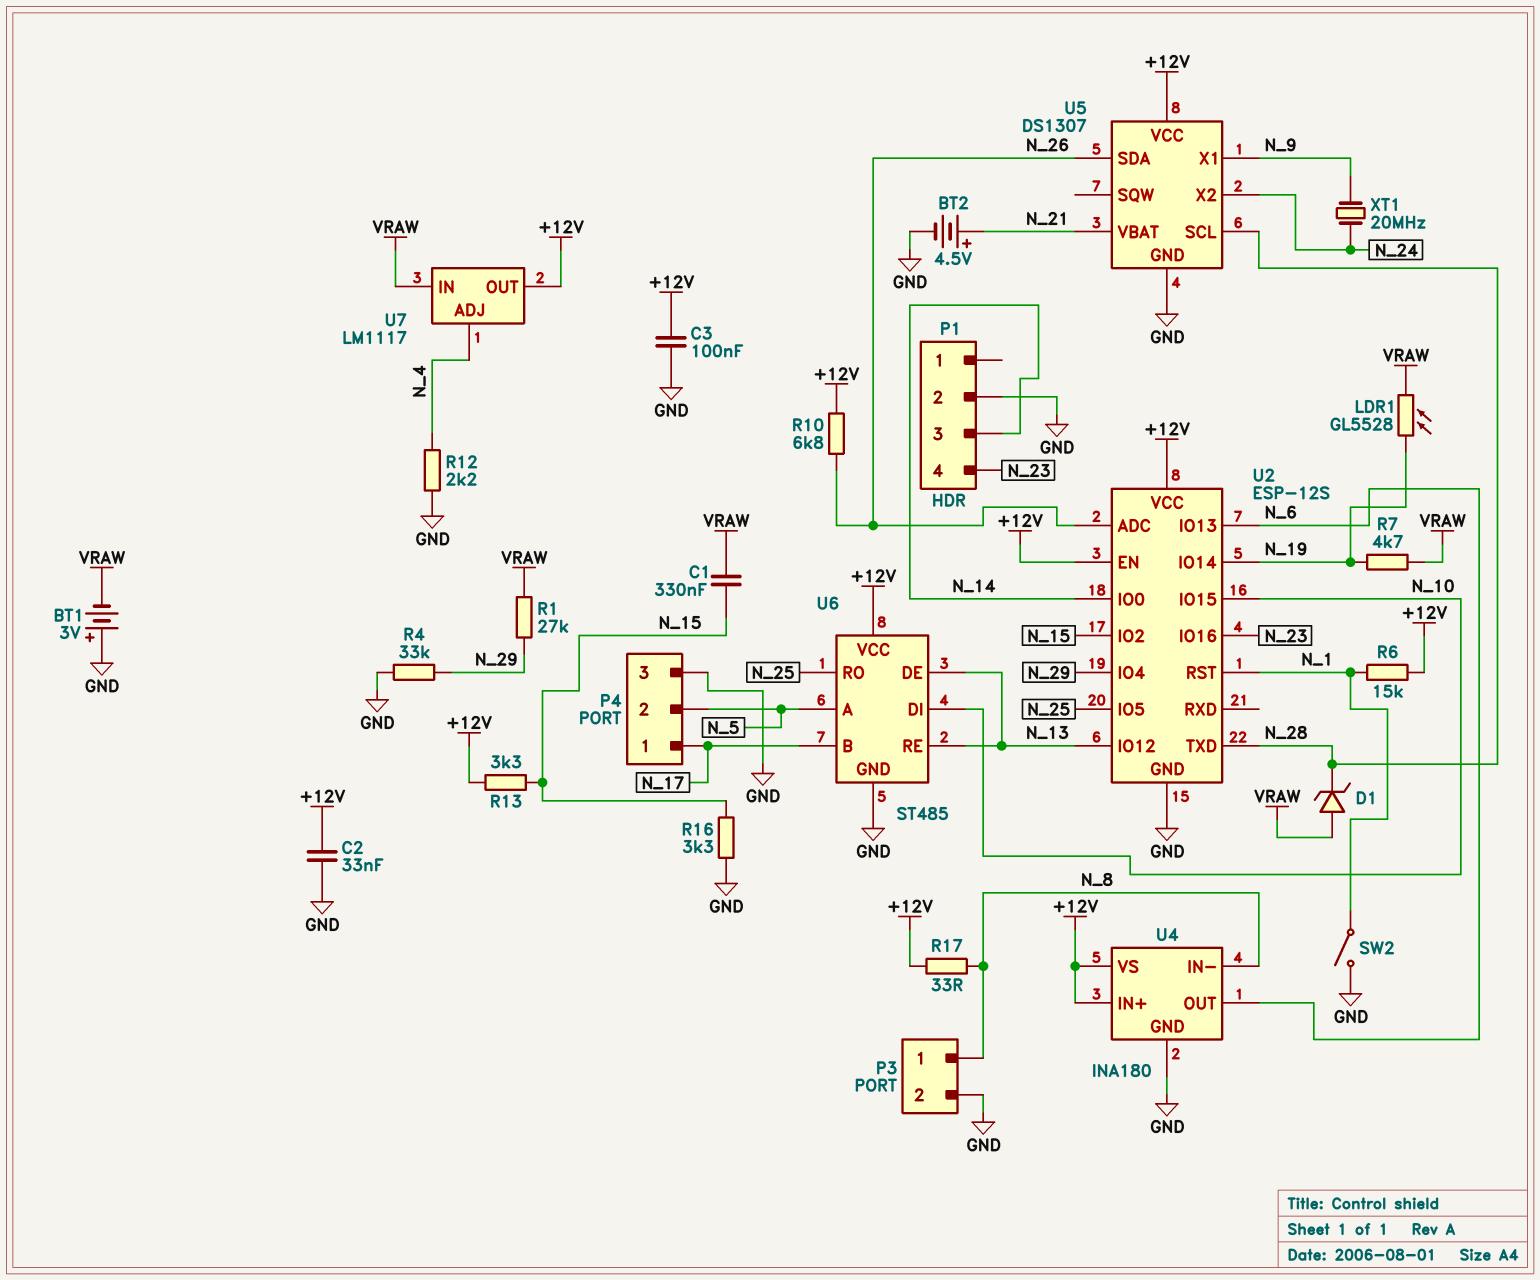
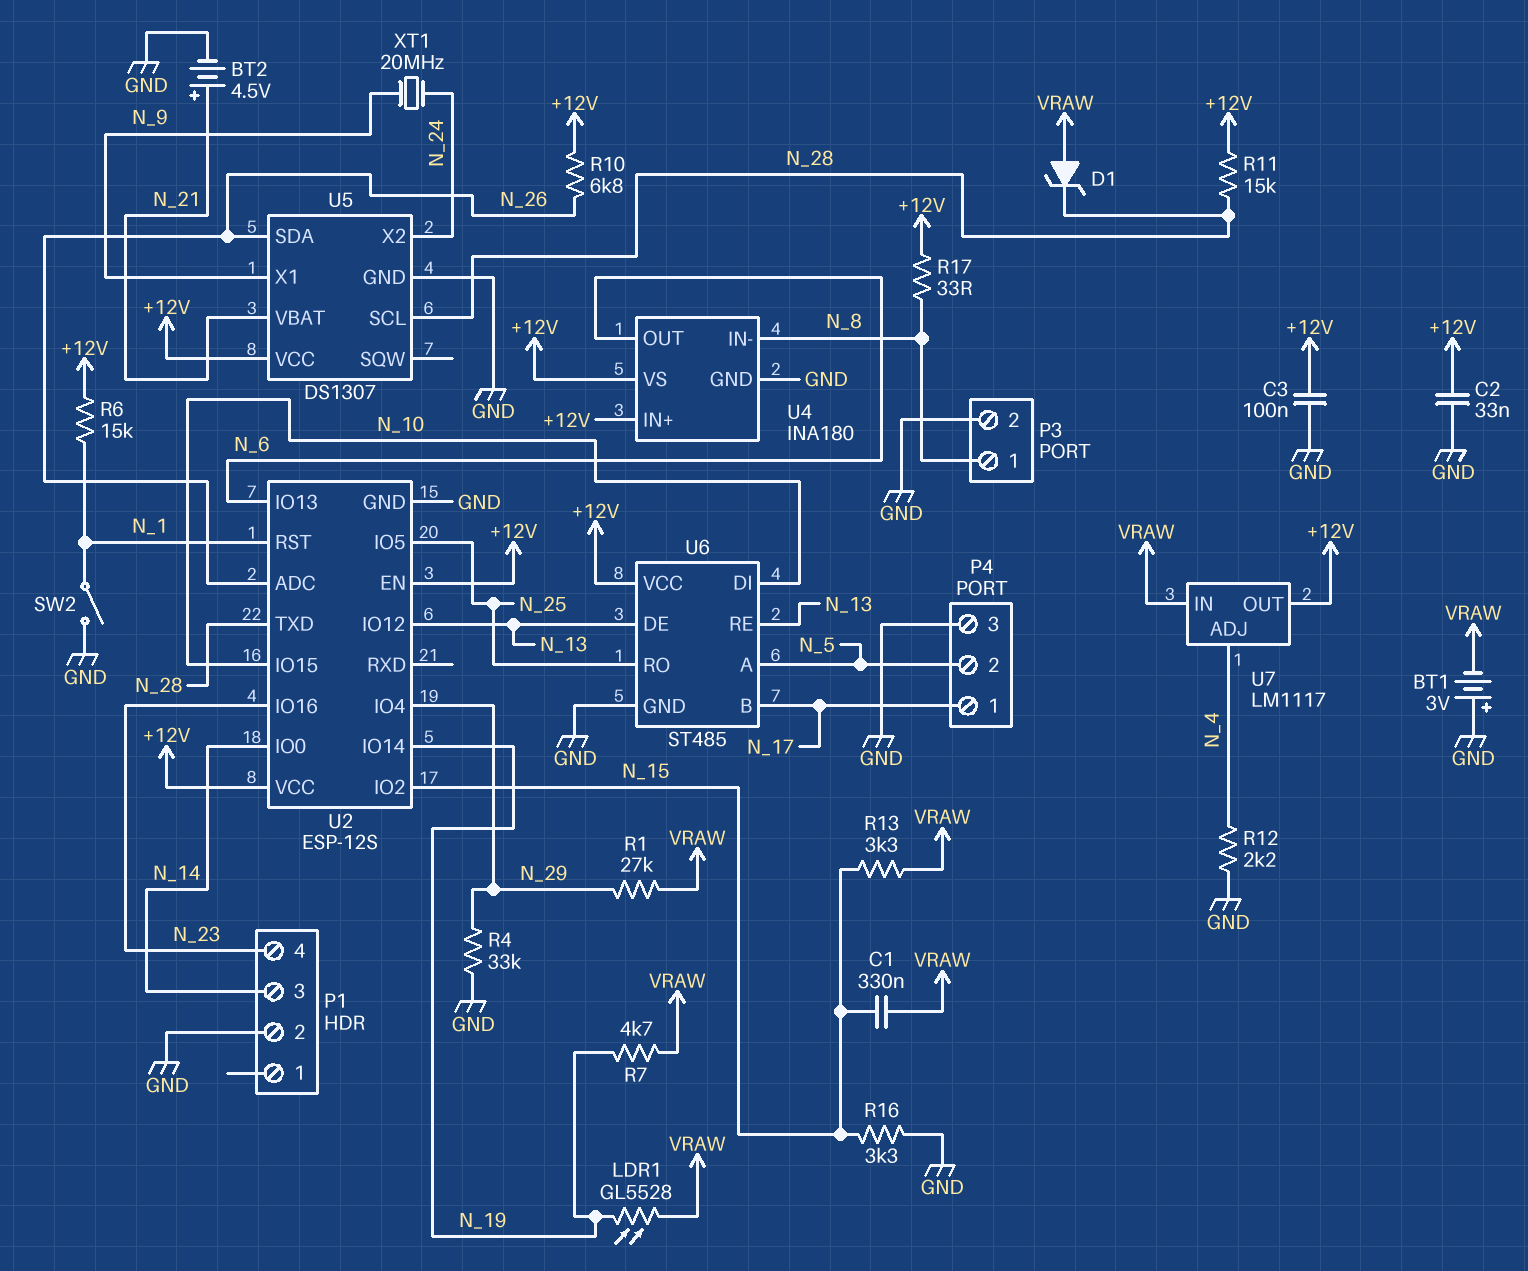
R11: none -> 15k (+12V, N_28)
R13: 3.3k (+12V, N_15) -> 3.3k (N_15, VRAW)

